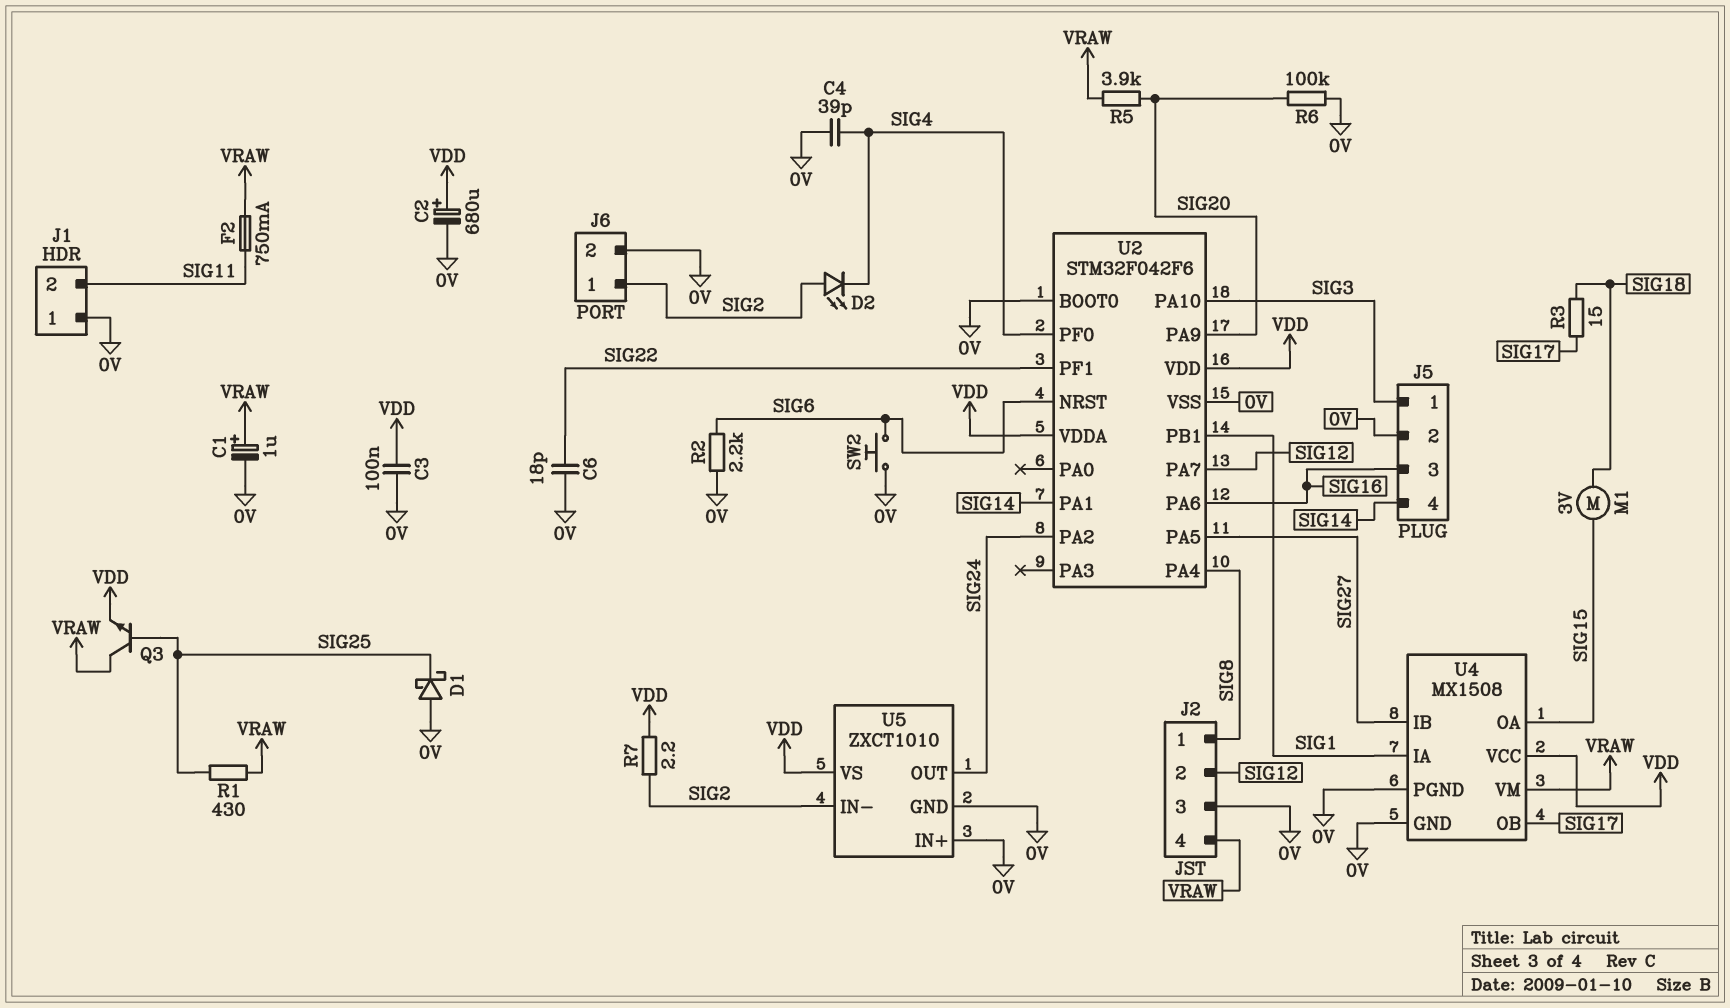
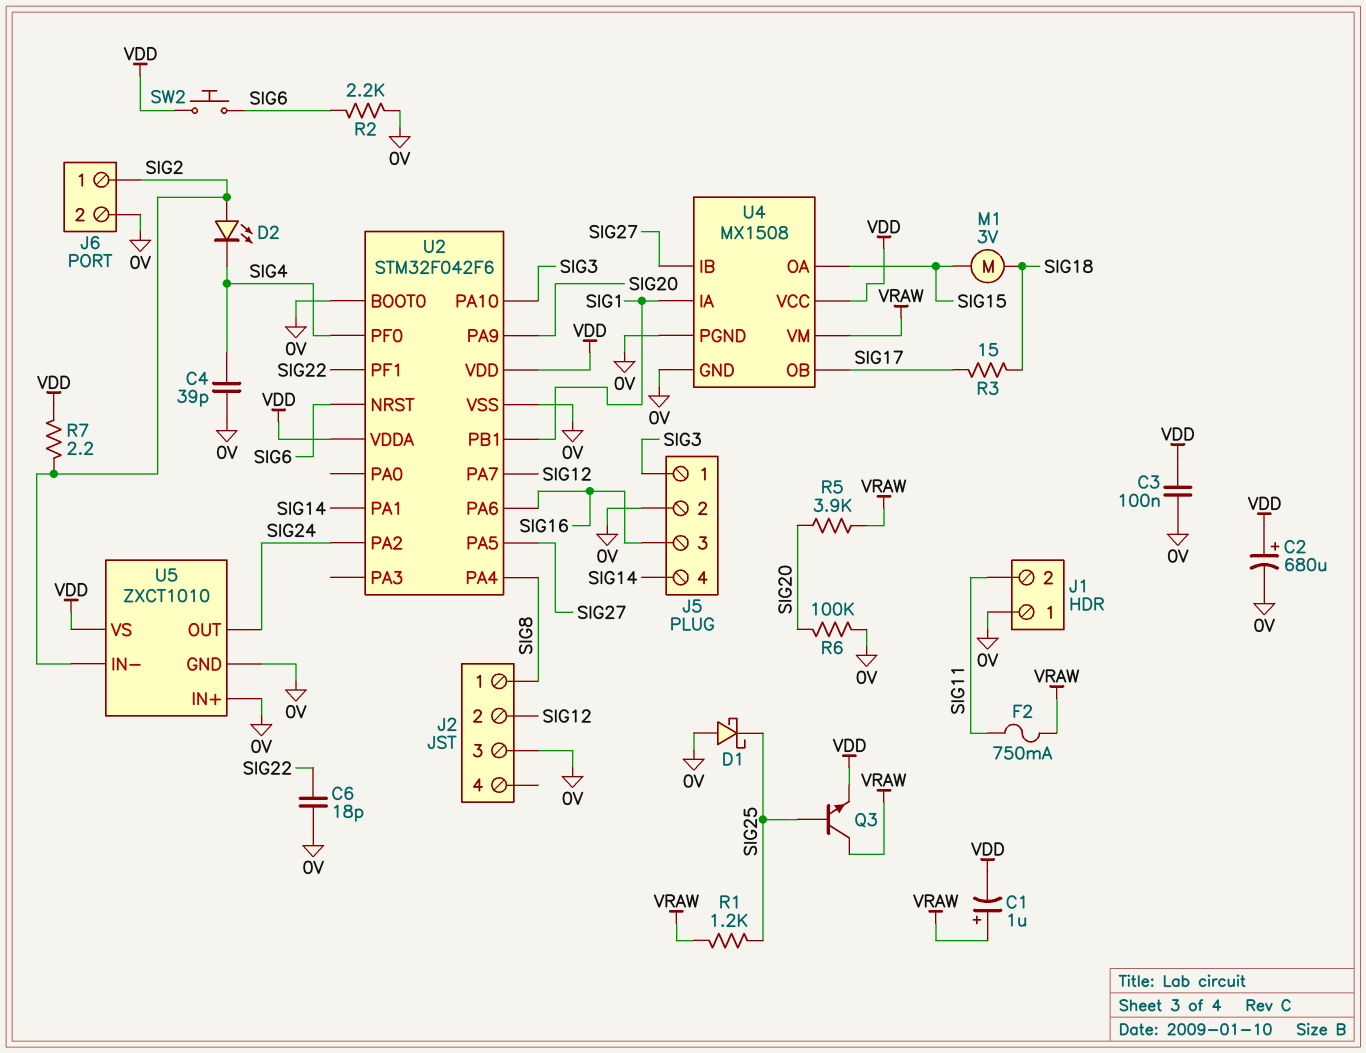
C1: 1uF (plus VRAW, minus 0V) -> 1uF (plus VRAW, minus VDD)
J2 pin 4: VRAW -> none
R1: 430 (SIG25, VRAW) -> 1.2k (SIG25, VRAW)
SW2: button (0V, SIG6) -> button (SIG6, VDD)

